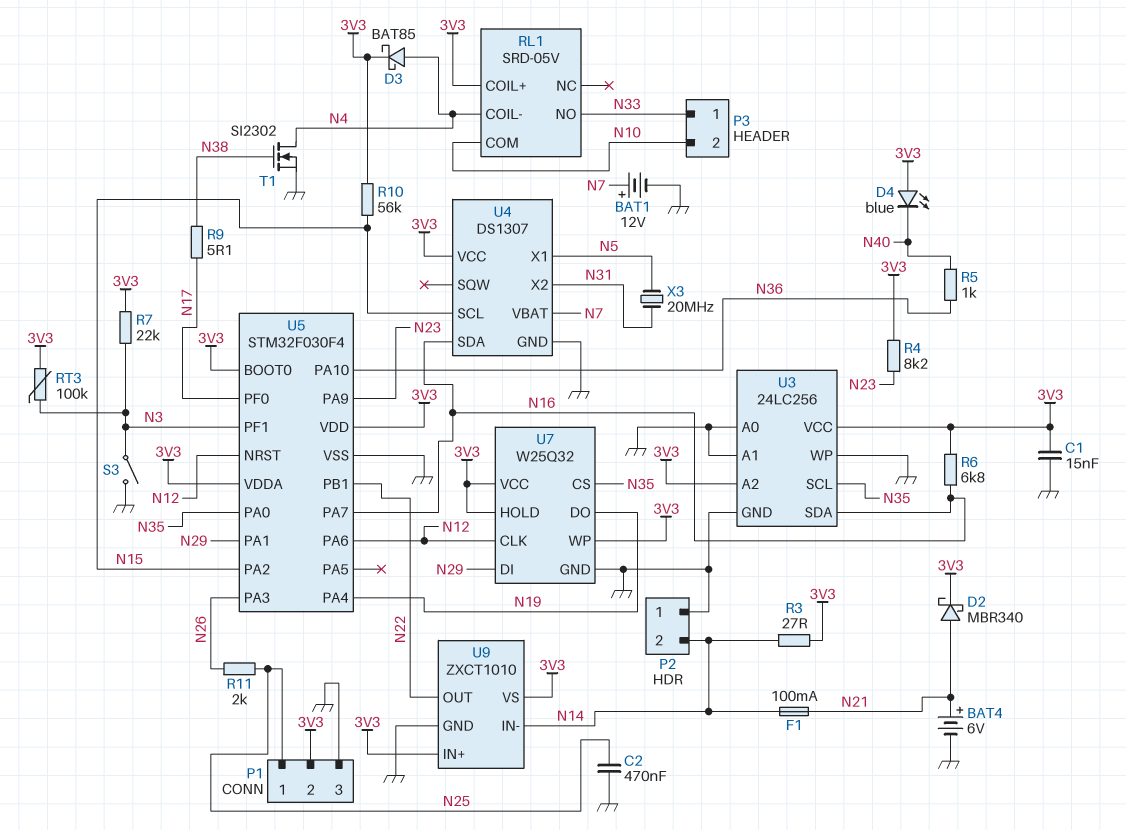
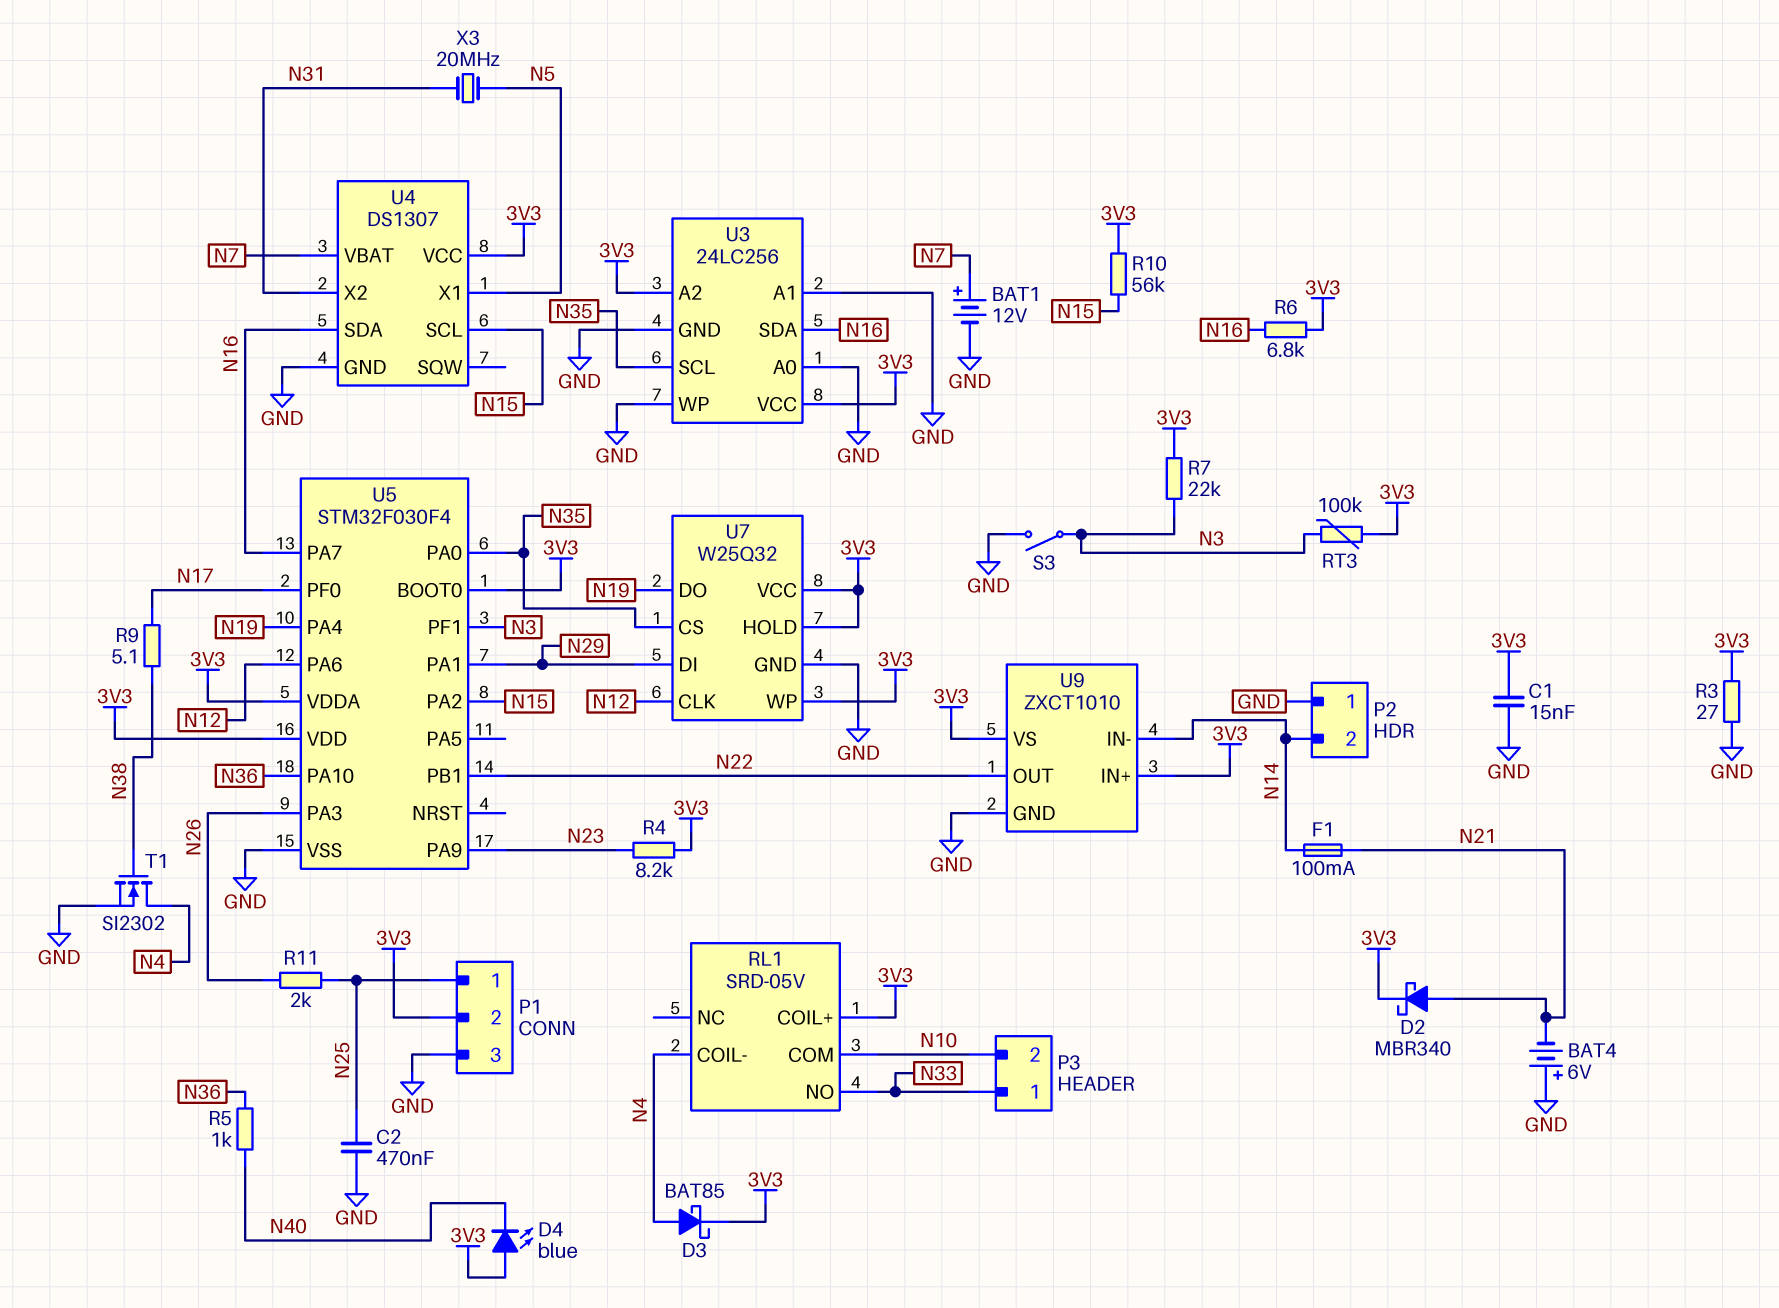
BAT4: 6V (plus N21, minus GND) -> 6V (plus GND, minus N21)
R3: 27 (3V3, N14) -> 27 (3V3, GND)
U5 pin NRST: N12 -> none

